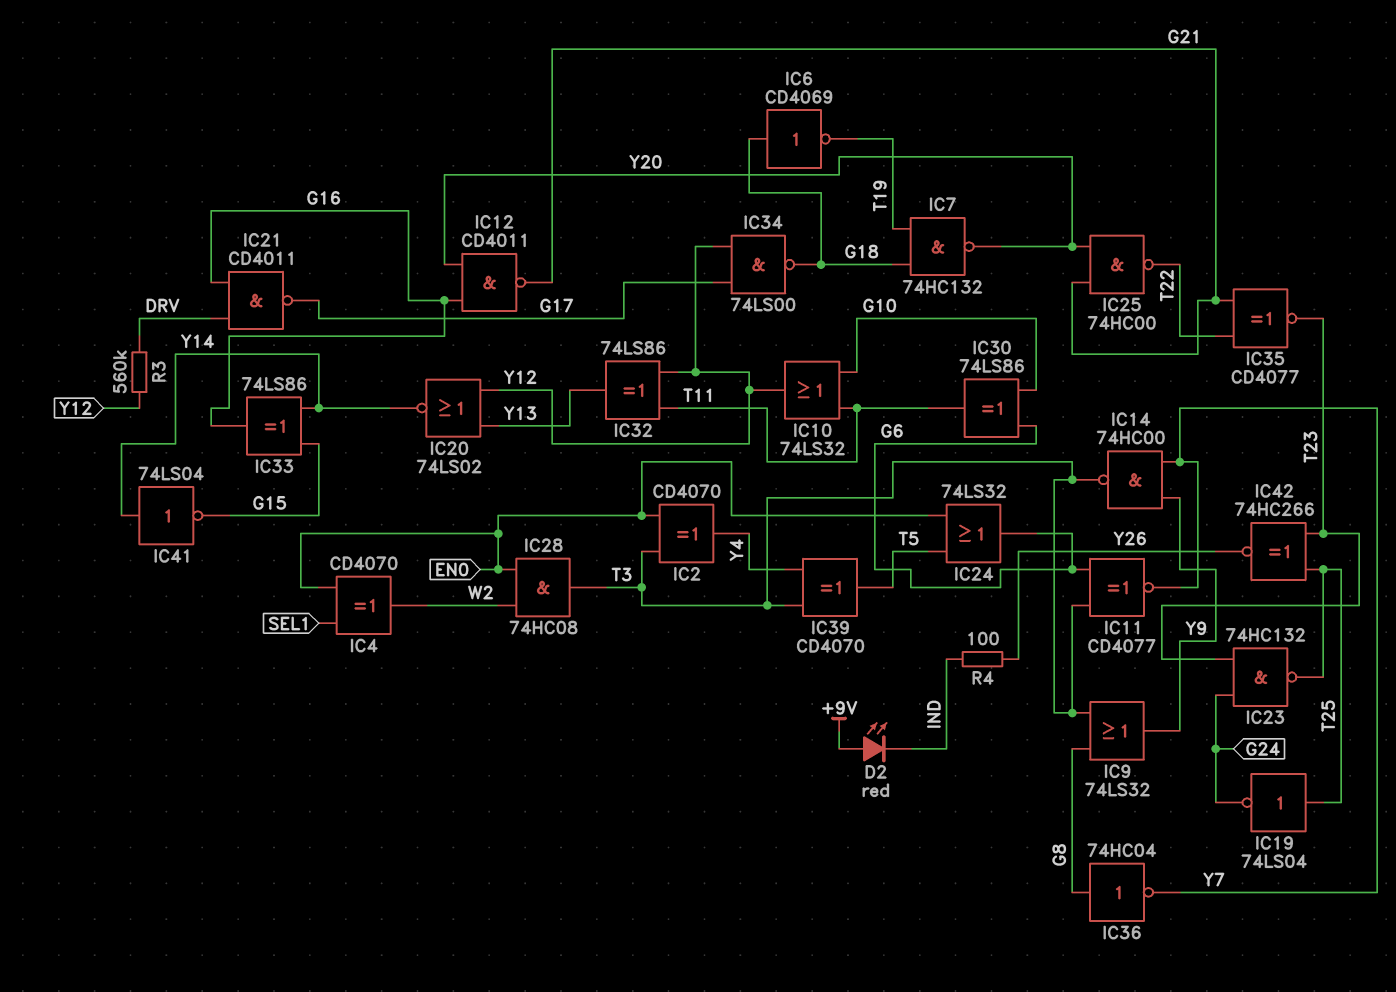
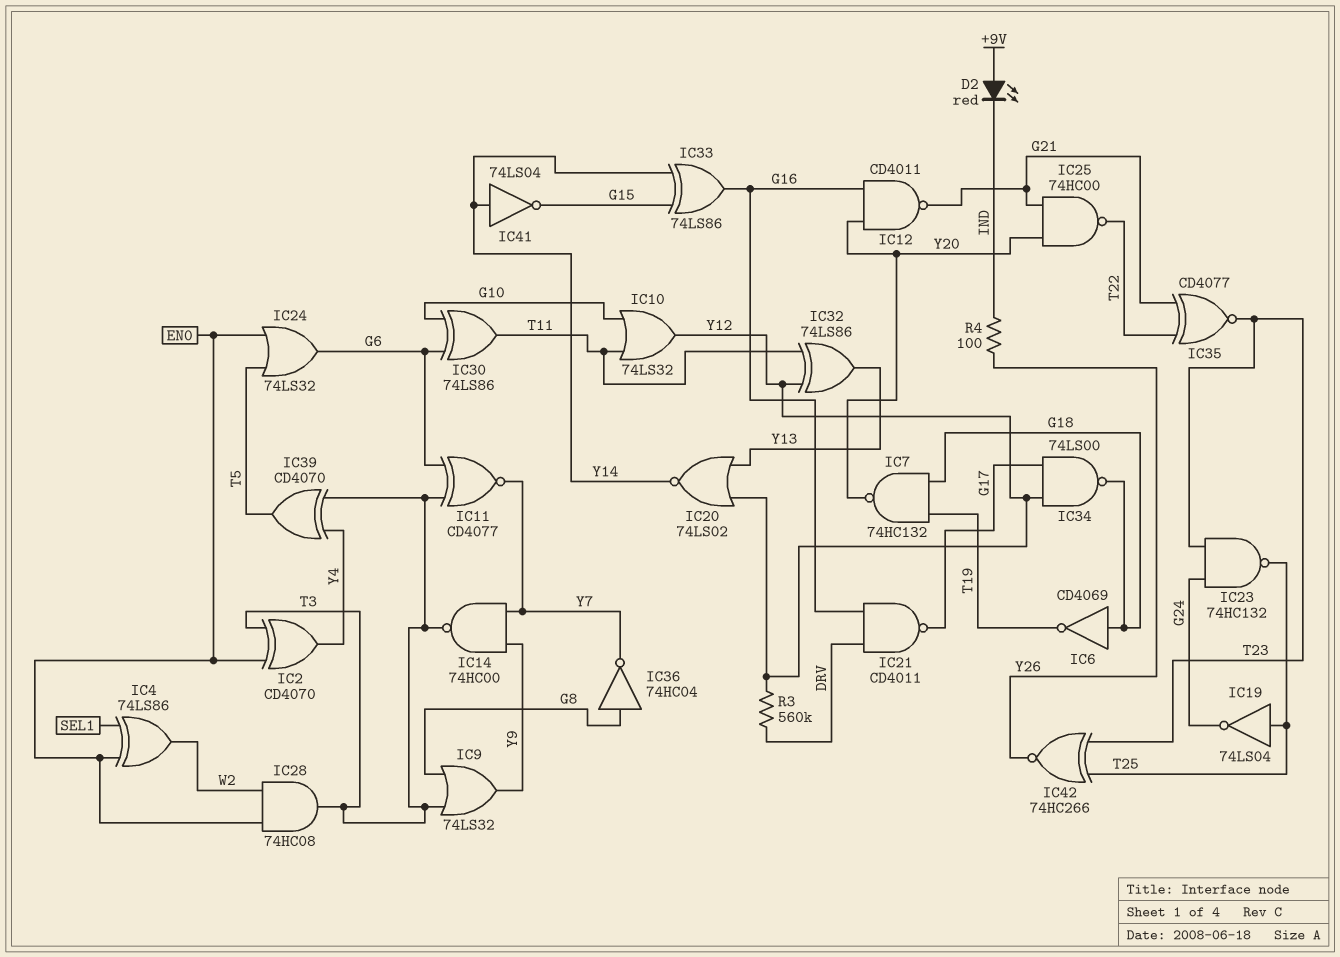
IC4: XOR CD4070 (in EN0, in SEL1, out W2) -> XOR 74LS86 (in EN0, in SEL1, out W2)

